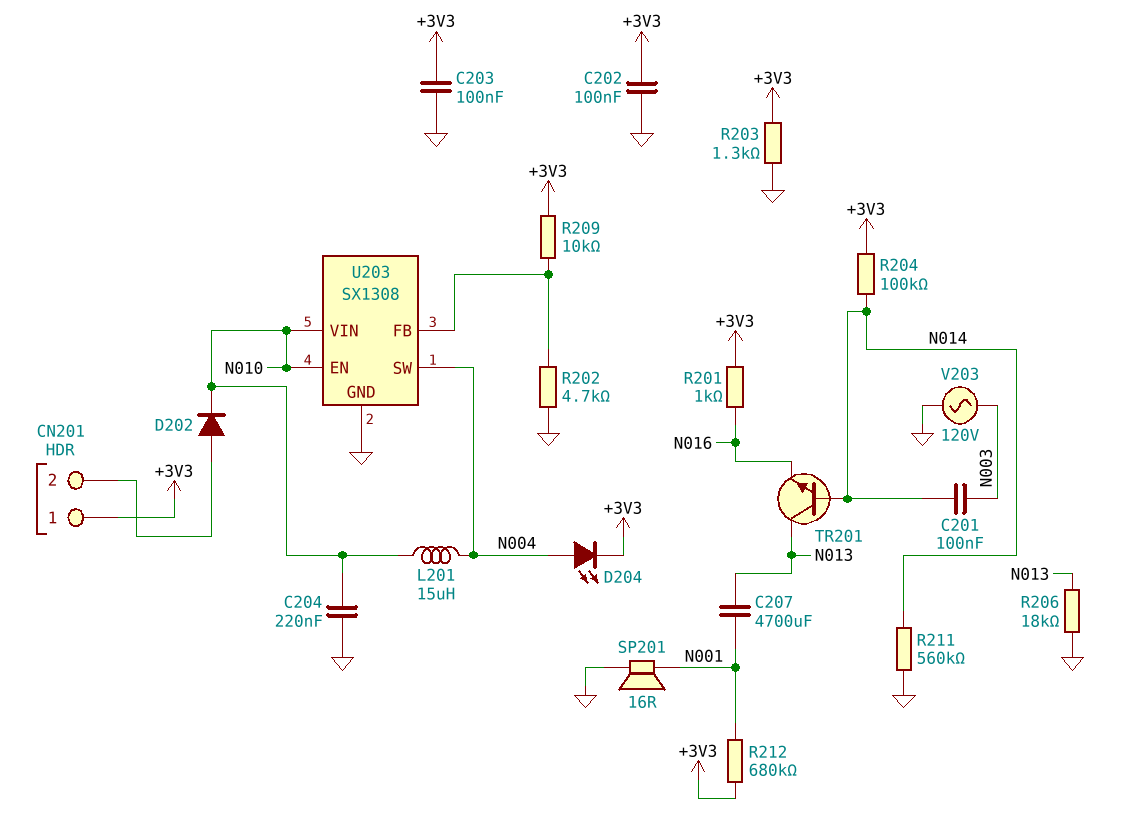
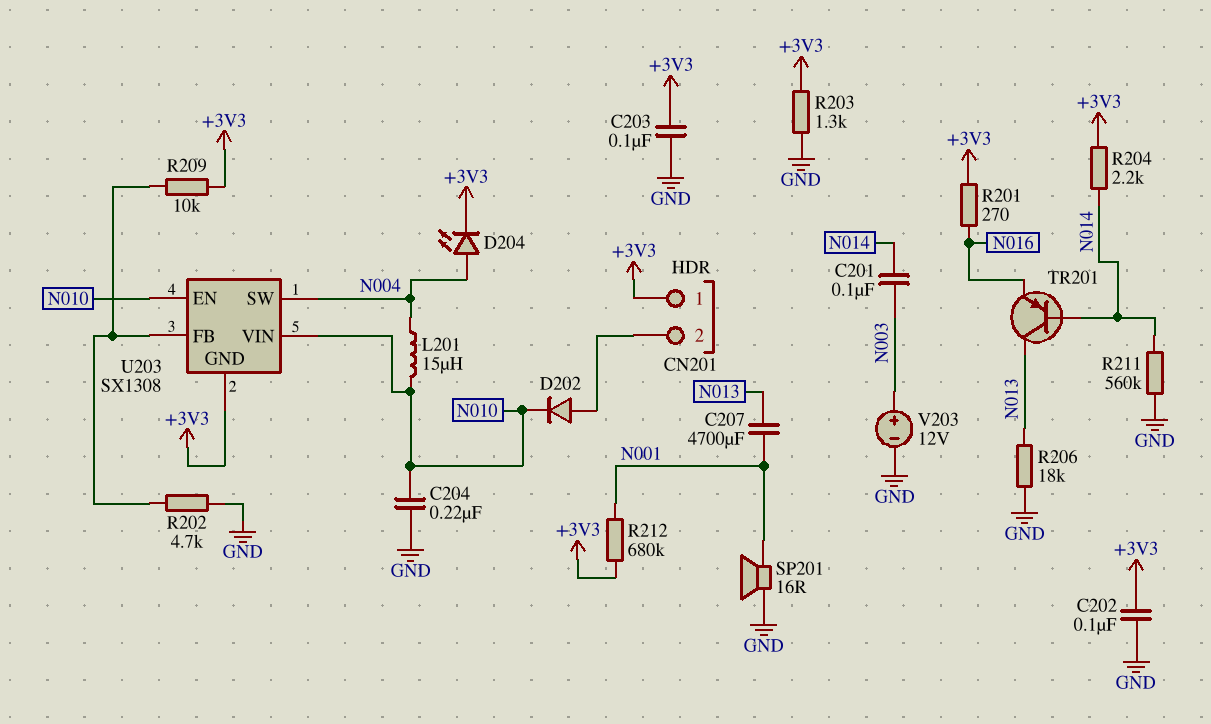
R201: 1k (+3V3, N016) -> 270 (+3V3, N016)
R204: 100k (+3V3, N014) -> 2.2k (+3V3, N014)
TR201: NPN (B N014, C N013, E N016) -> PNP (B N014, C N013, E N016)
U203 pin GND: GND -> +3V3
V203: AC 120V (GND, N003) -> 12V (plus N003, minus GND)

